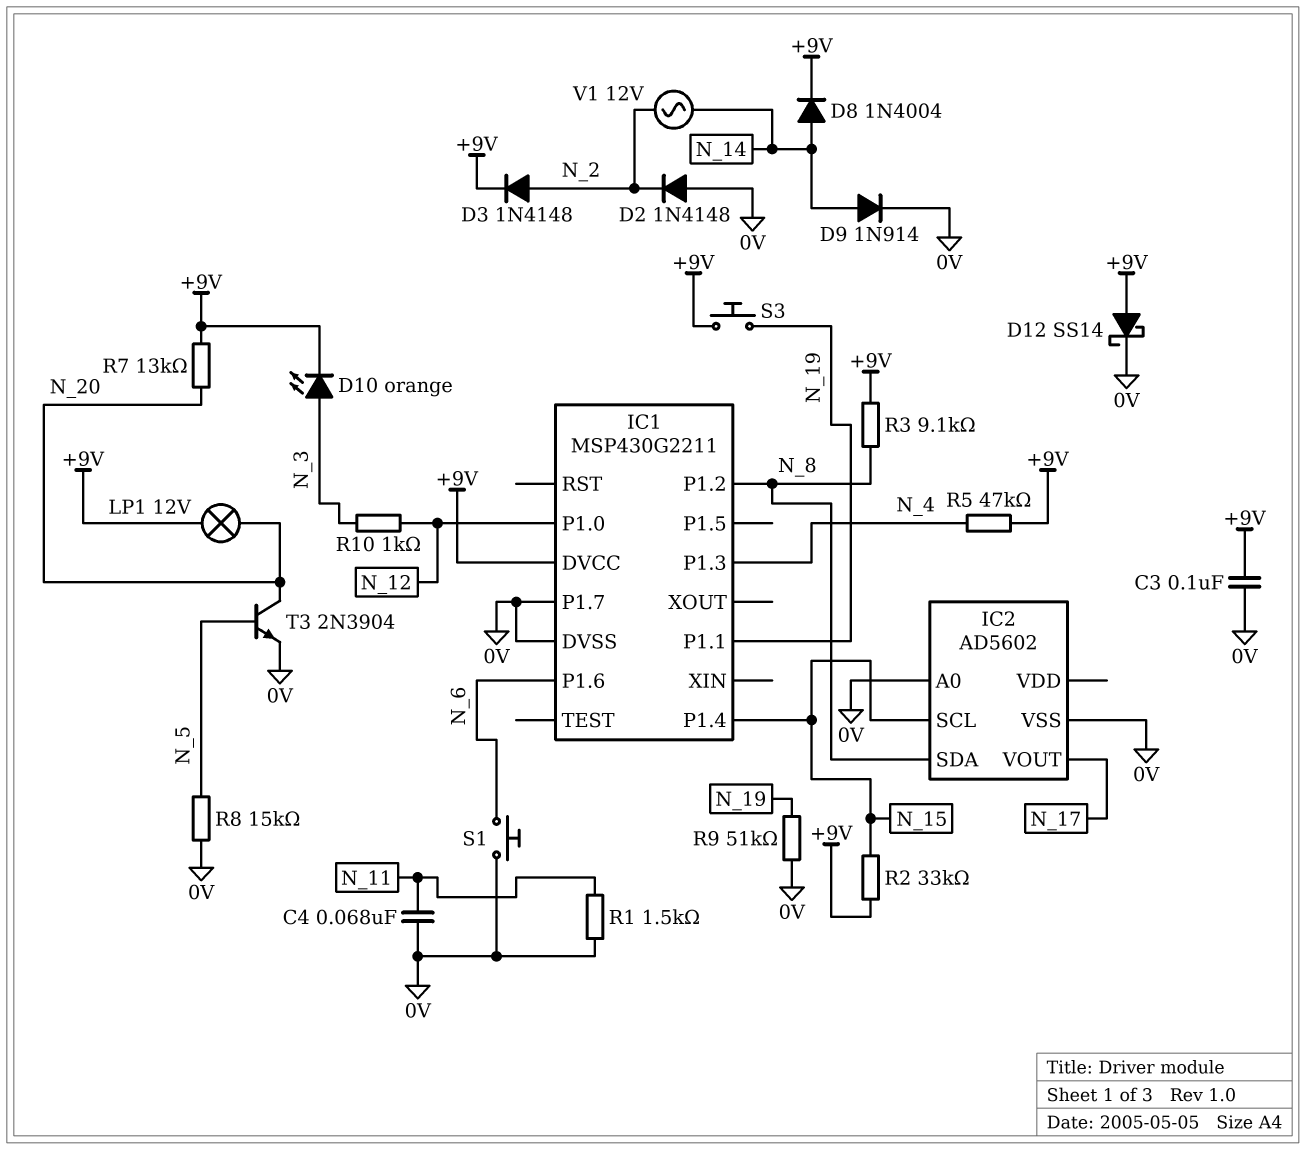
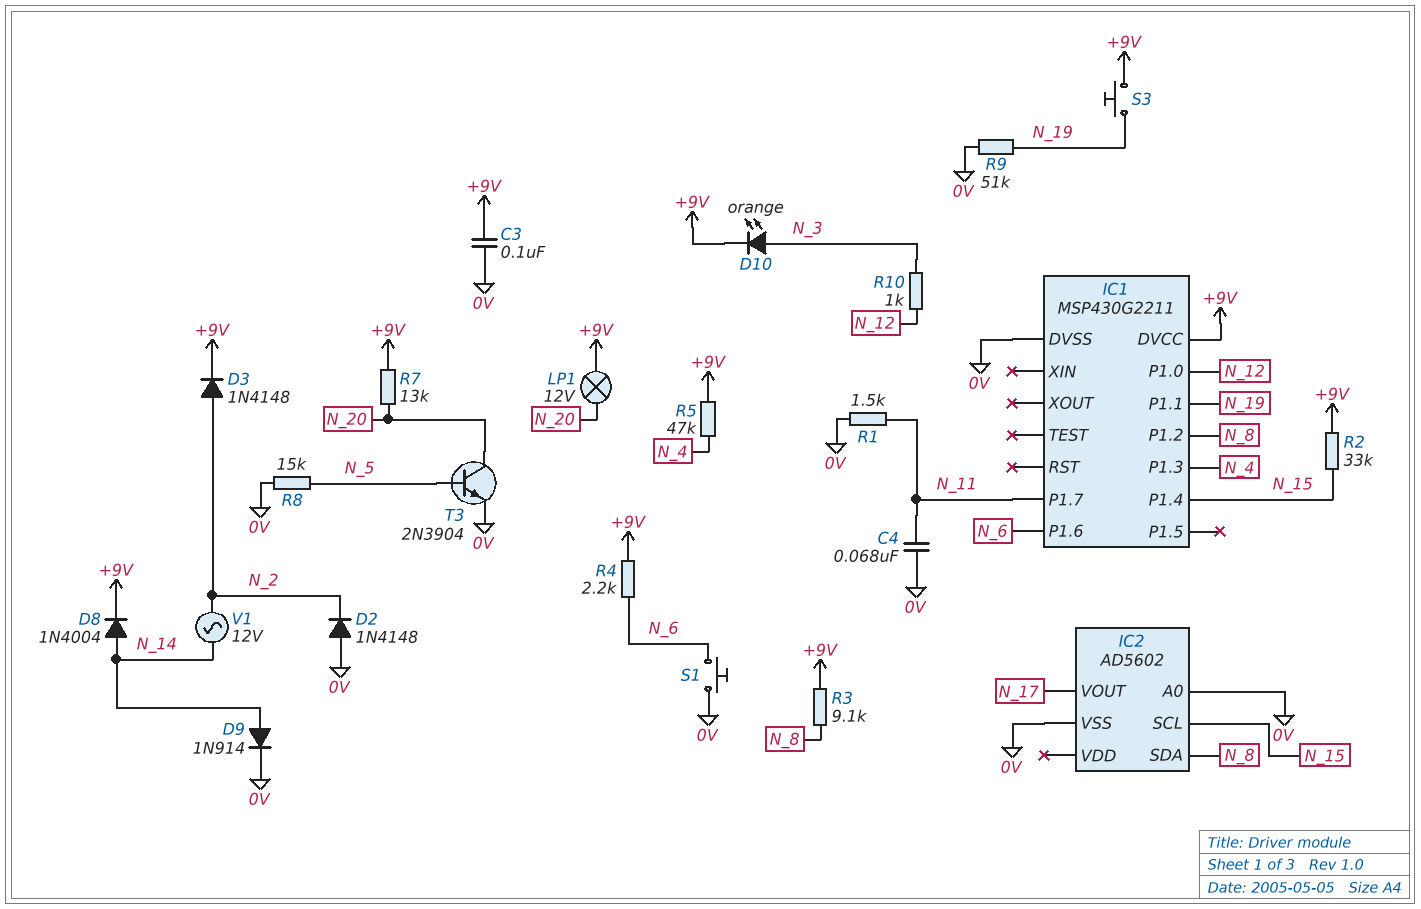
D12: schottky SS14 (A +9V, K 0V) -> none
IC1 pin P1.7: 0V -> N_11
R4: none -> 2.2k (+9V, N_6)

